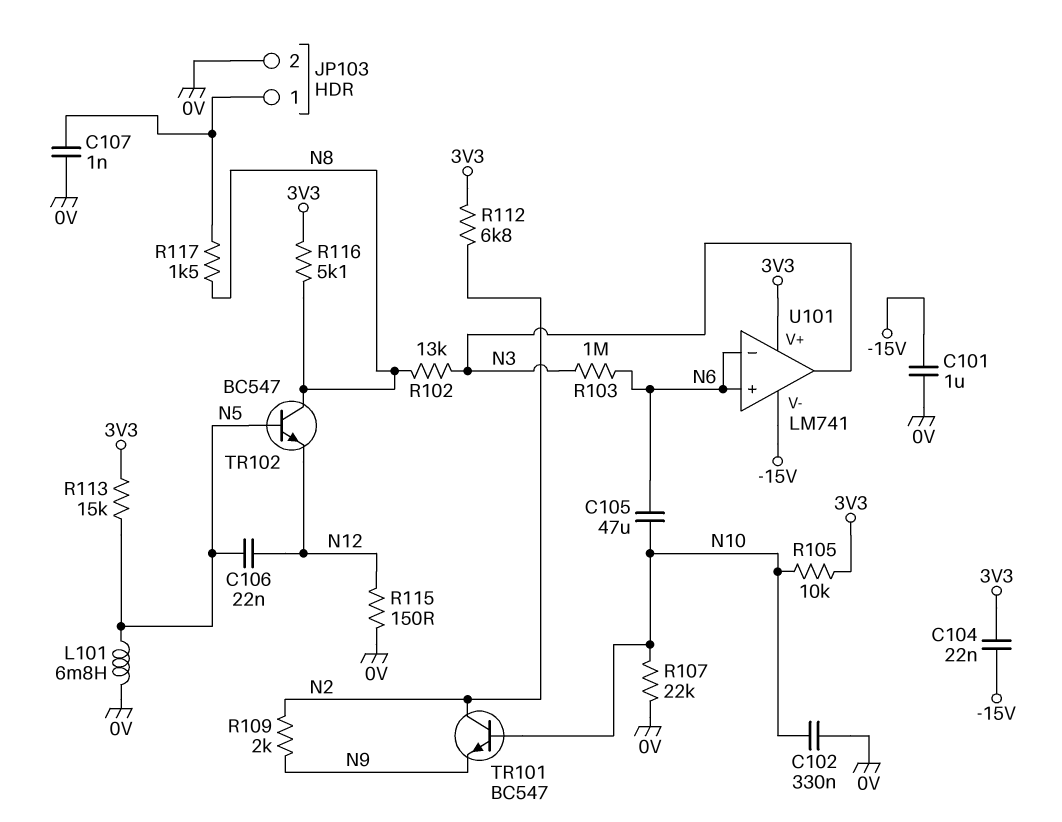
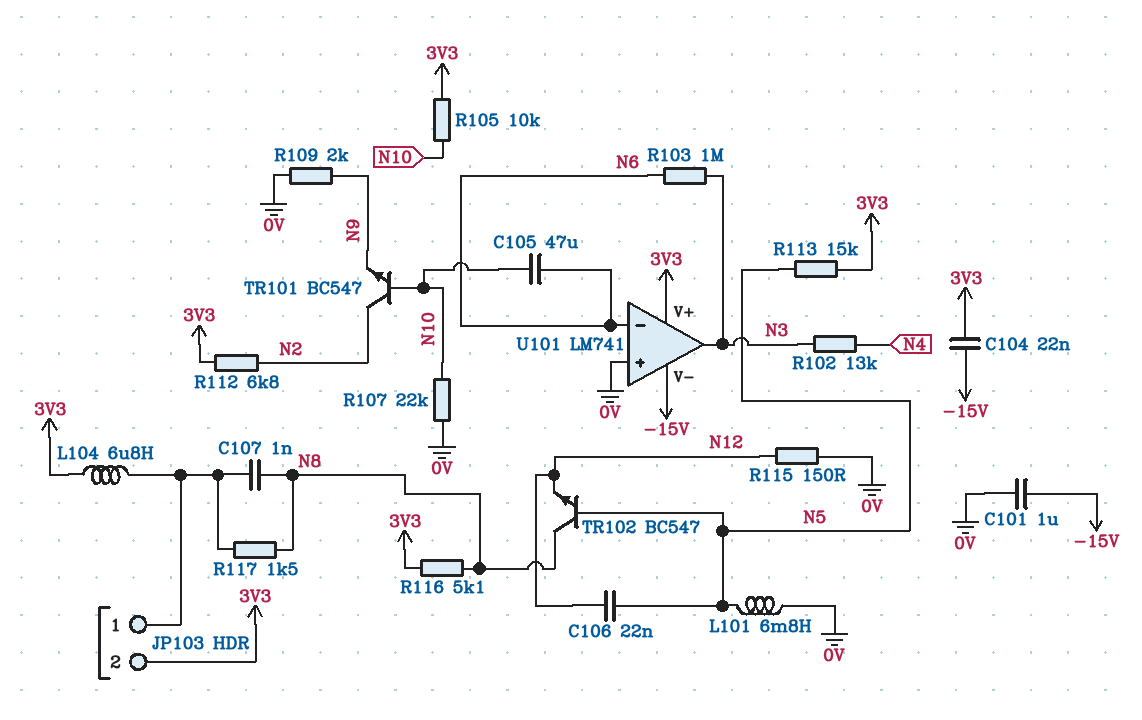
C102: 330nF (0V, N10) -> none
C107: 1nF (0V, JP103/1) -> 1nF (JP103/1, N8)
JP103 pin 2: 0V -> 3V3
L104: none -> 6.8uH (3V3, JP103/1)
R102: 13k (N3, N8) -> 13k (N3, N4)
R109: 2k (N2, N9) -> 2k (0V, N9)
U101 pin in+: N6 -> 0V

